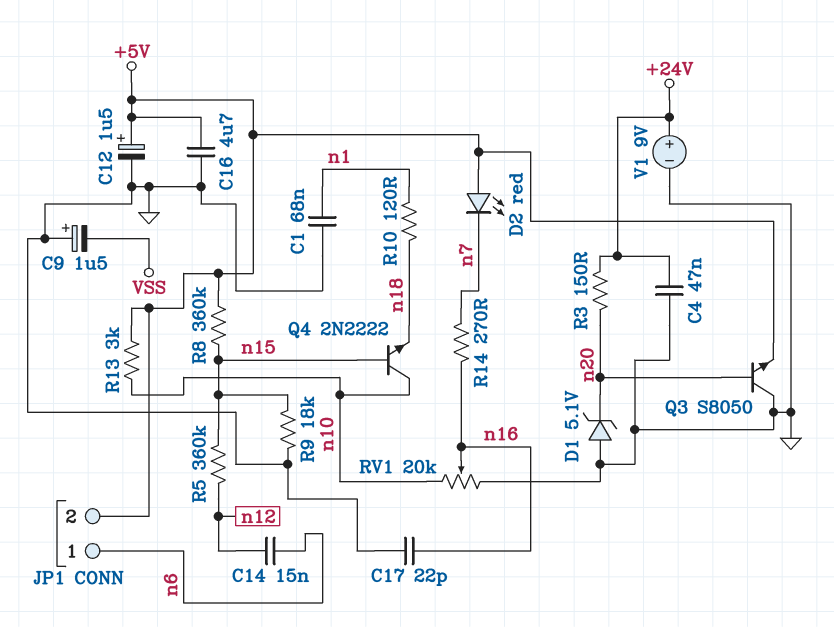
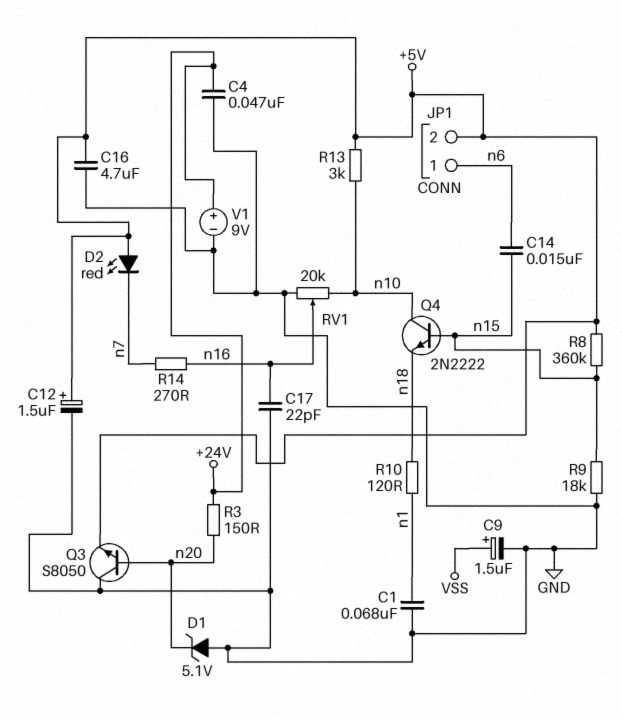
C9: 1.5uF (plus GND, minus VSS) -> 1.5uF (plus VSS, minus GND)
C14: 15nF (n6, n12) -> 15nF (n6, n15)
R5: 360k (n12, n15) -> none

